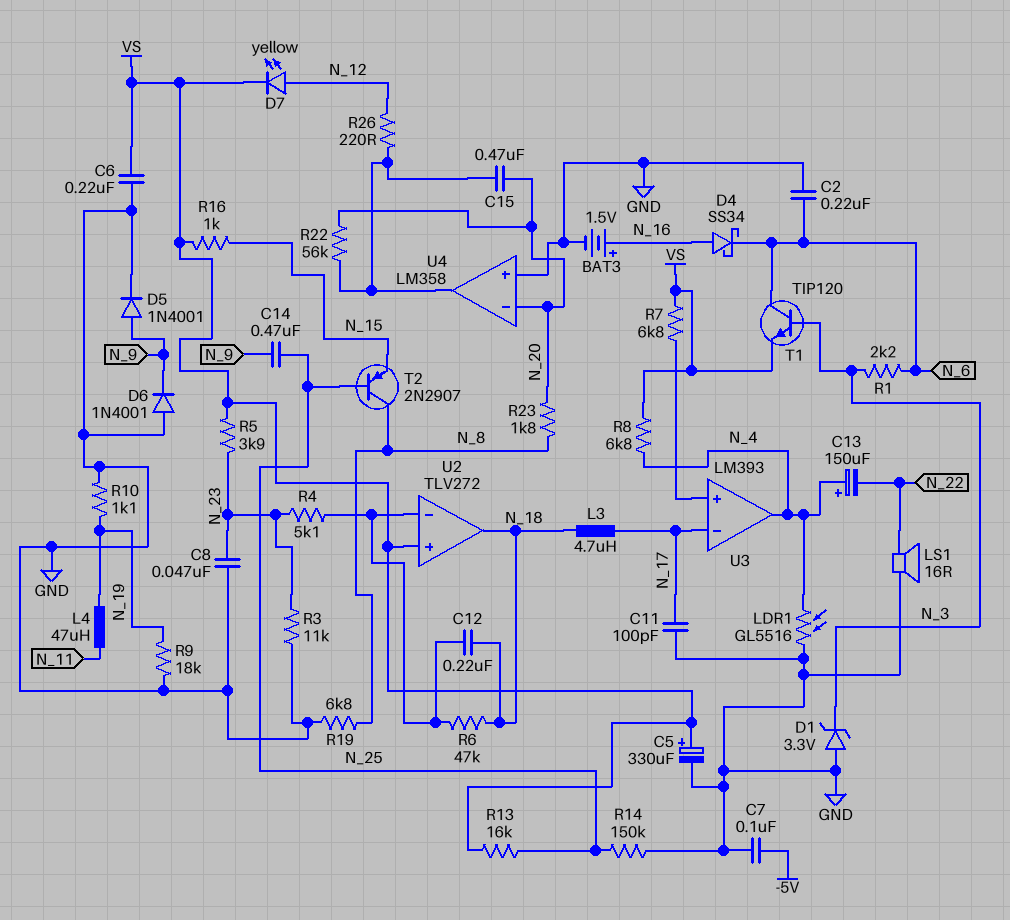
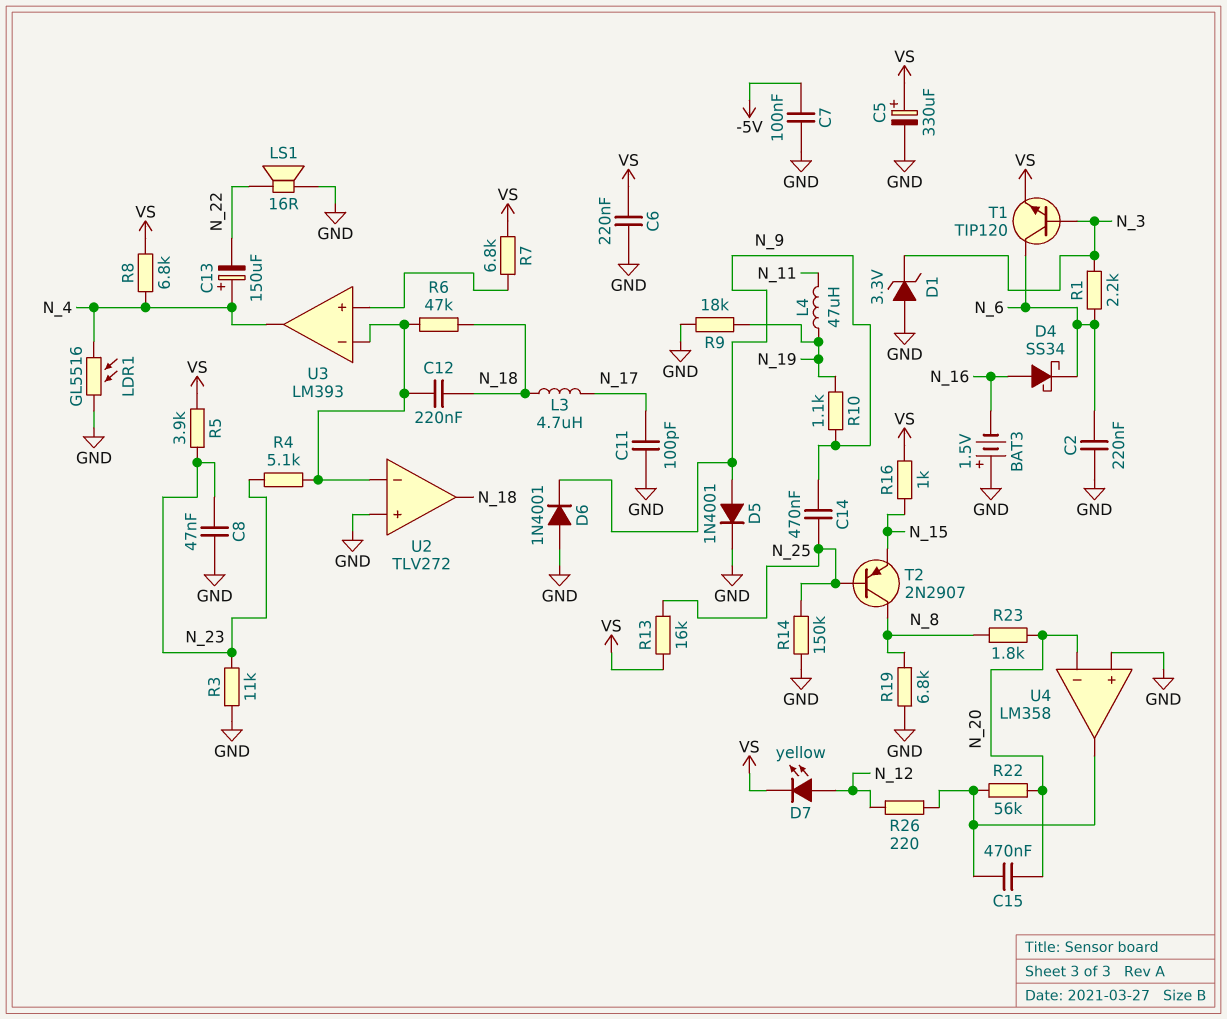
BAT3: 1.5V (plus N_16, minus GND) -> 1.5V (plus GND, minus N_16)
R10: 1.1k (GND, N_19) -> 1.1k (N_9, N_19)
U2 pin in+: VS -> GND
U3 pin in-: N_17 -> U2/in-

